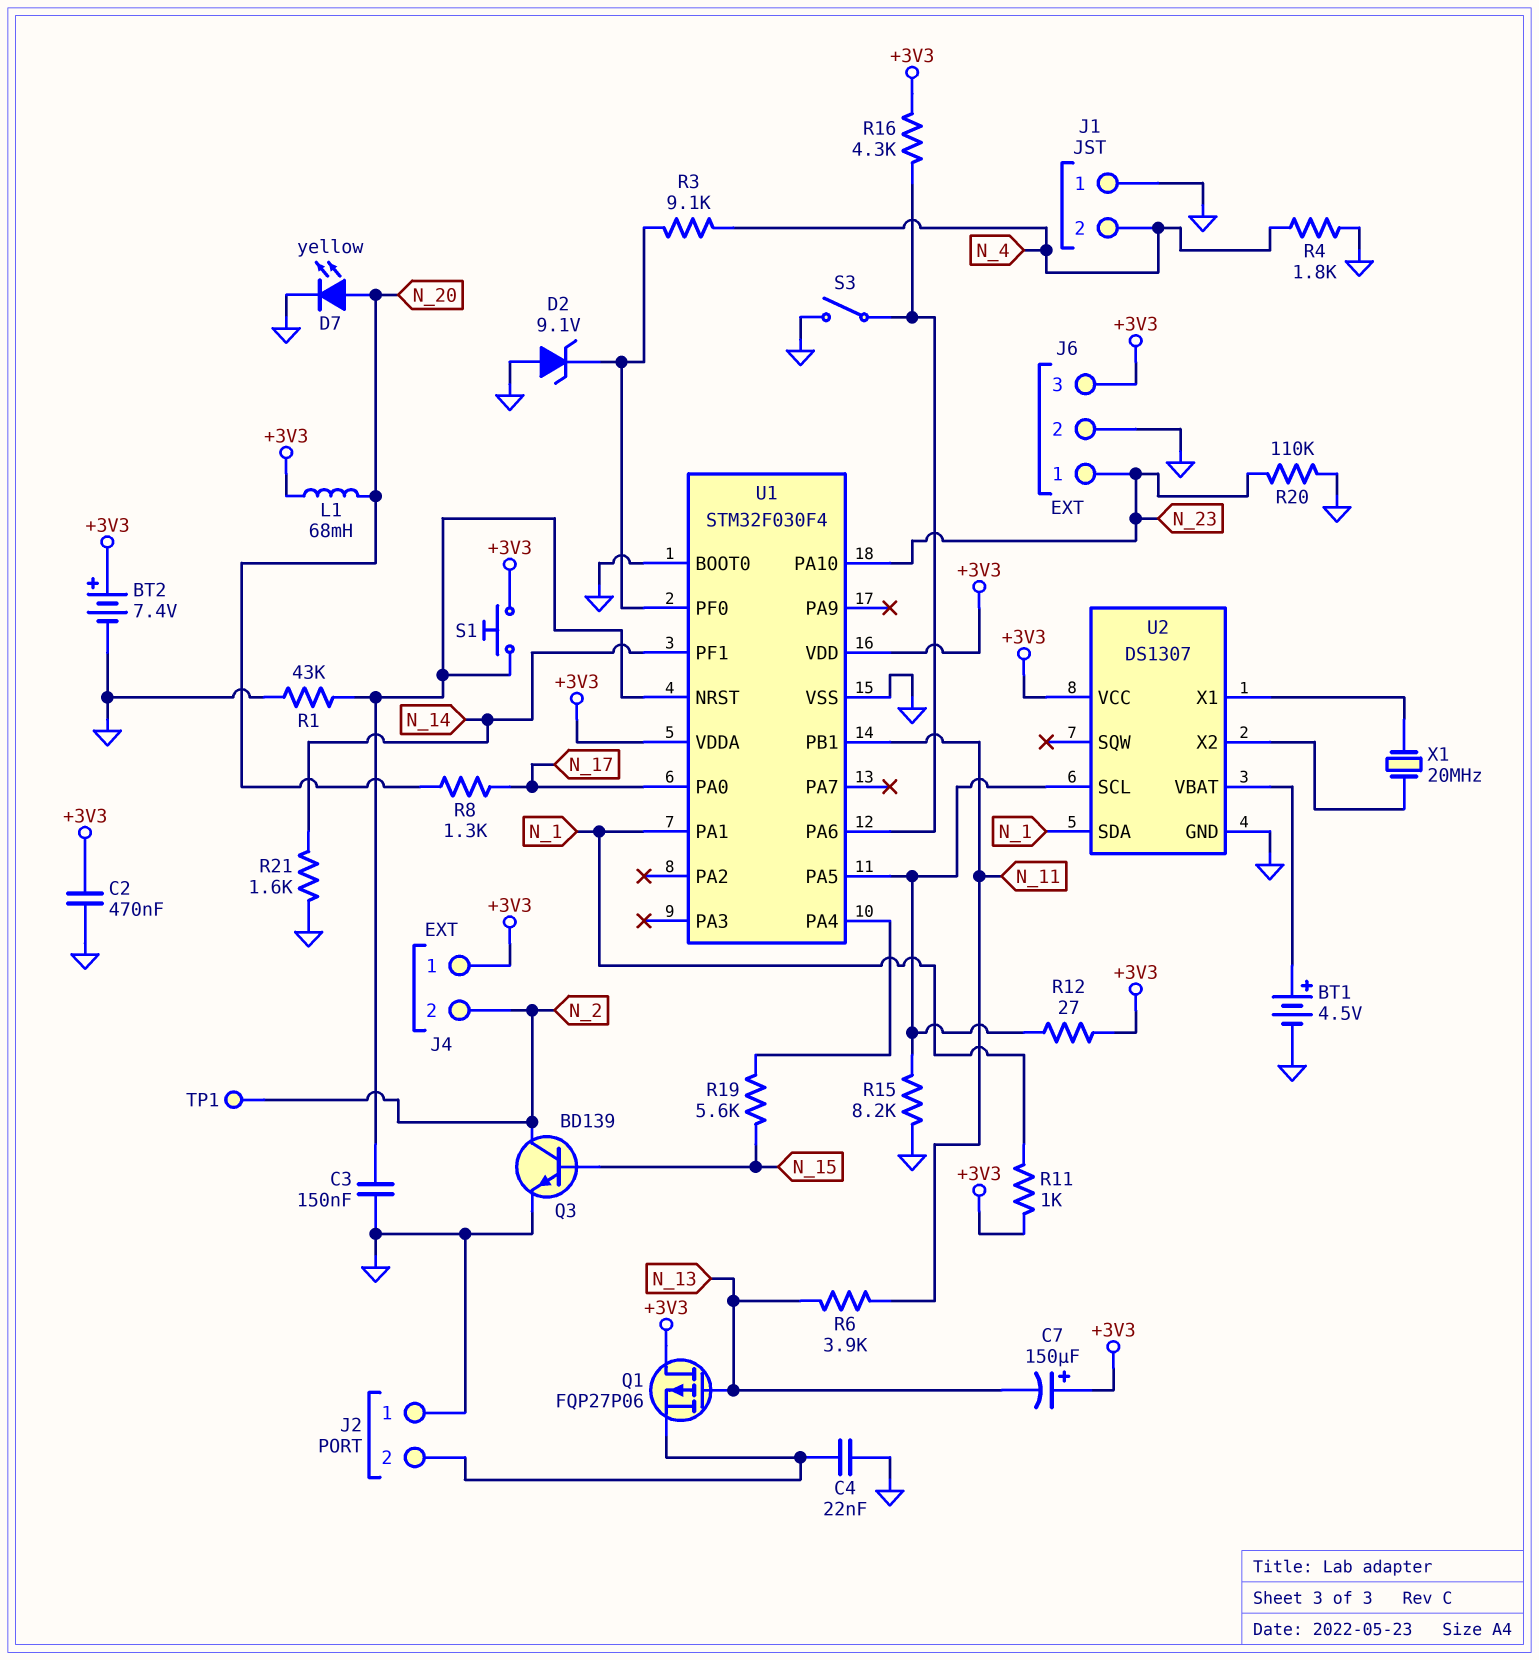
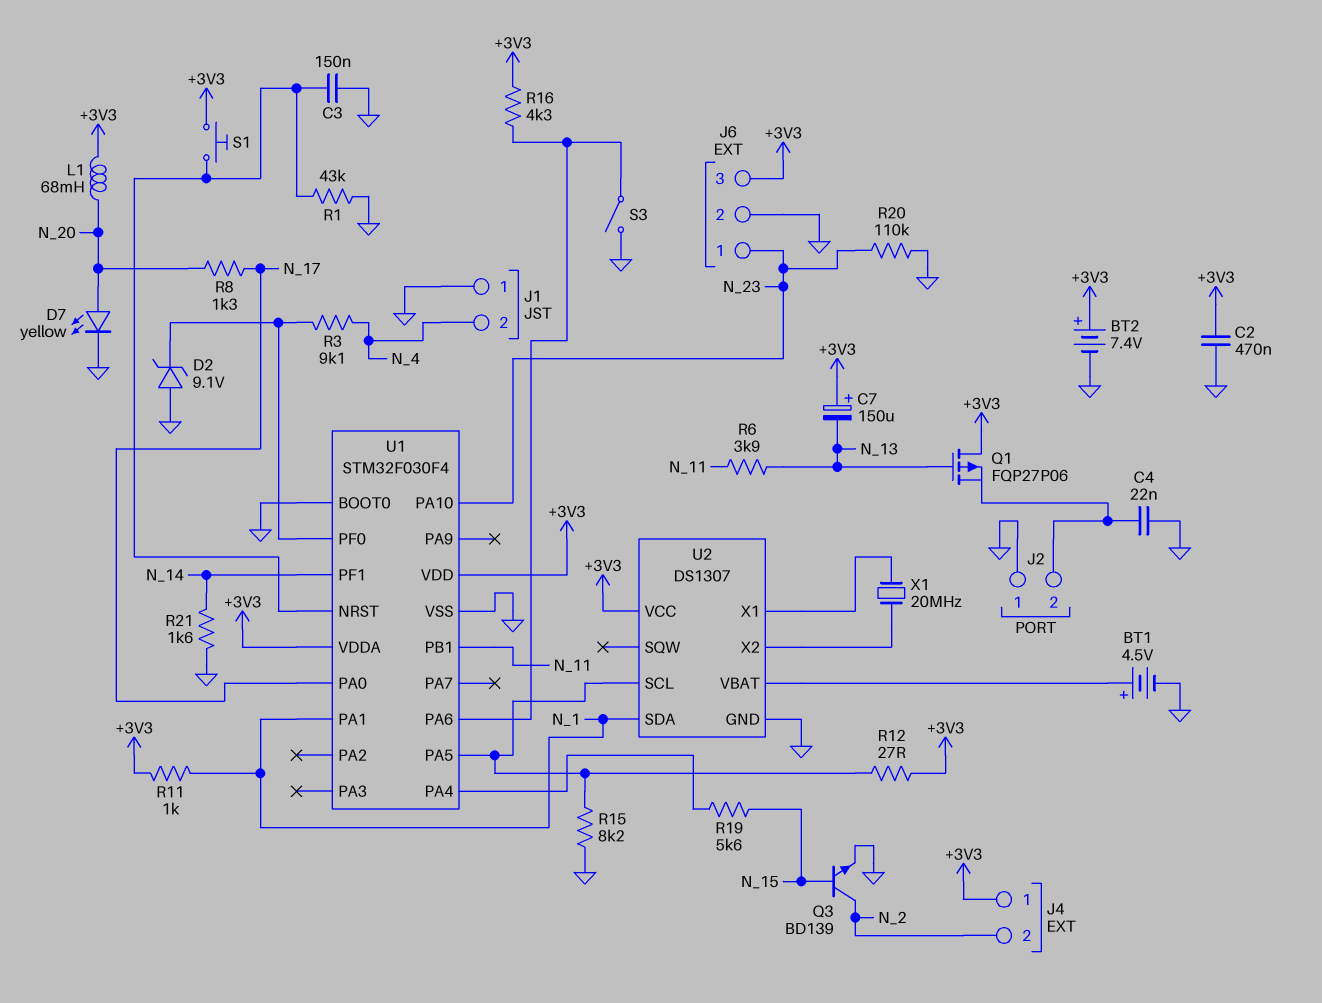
R4: 1.8k (GND, N_4) -> none
TP1: test point (N_2) -> none

